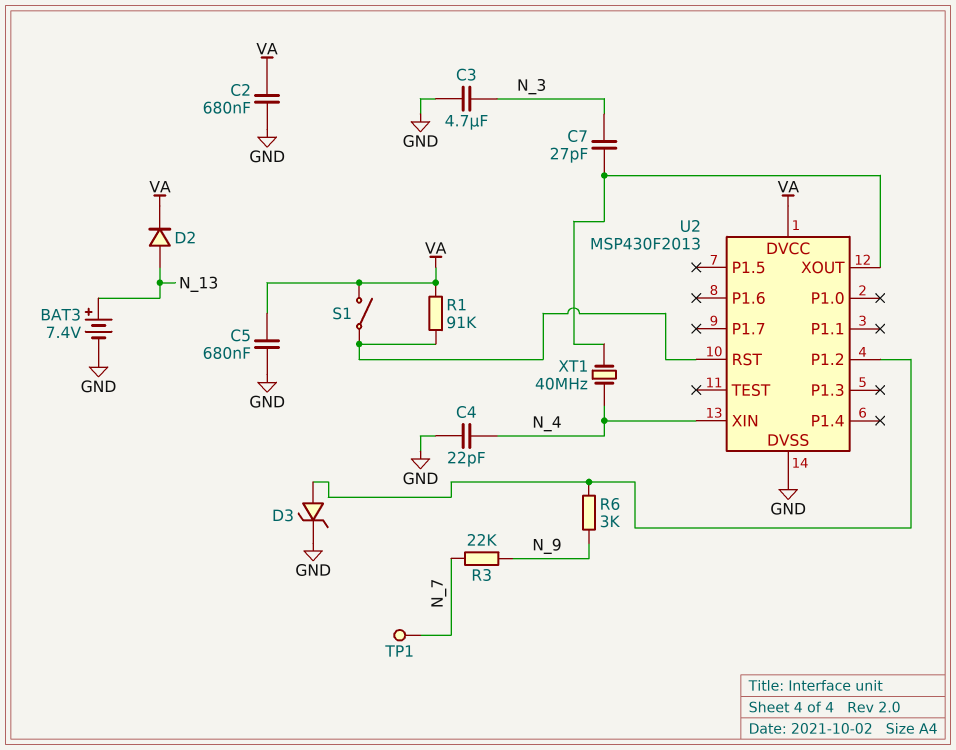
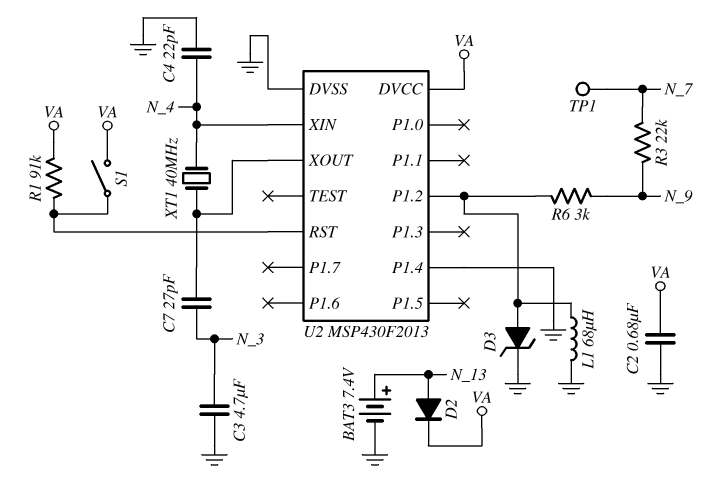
C5: 680nF (GND, VA) -> none
L1: none -> 68uH (GND, U2/P1.2)
U2 pin P1.4: none -> GND

